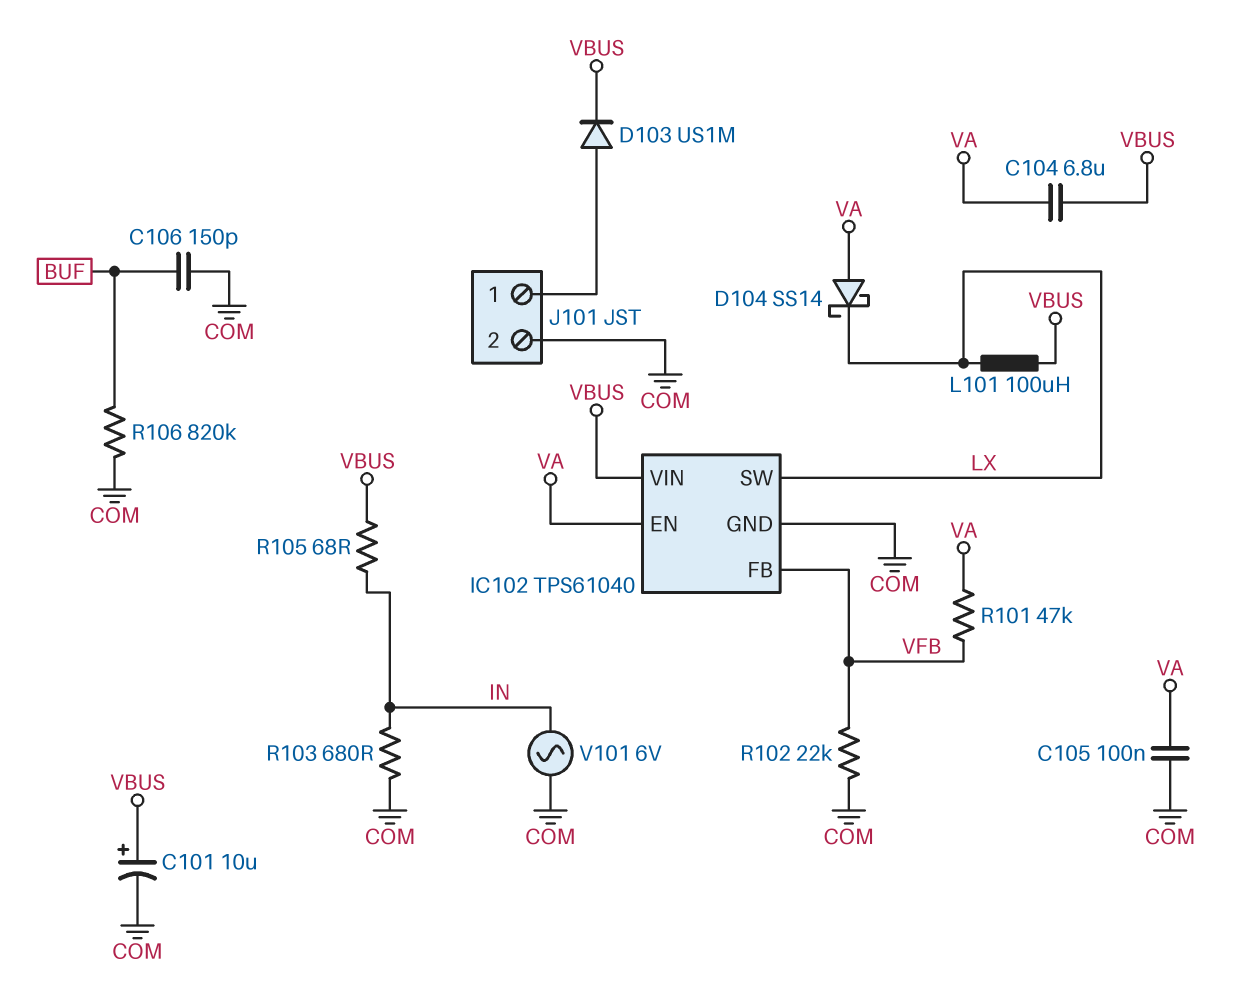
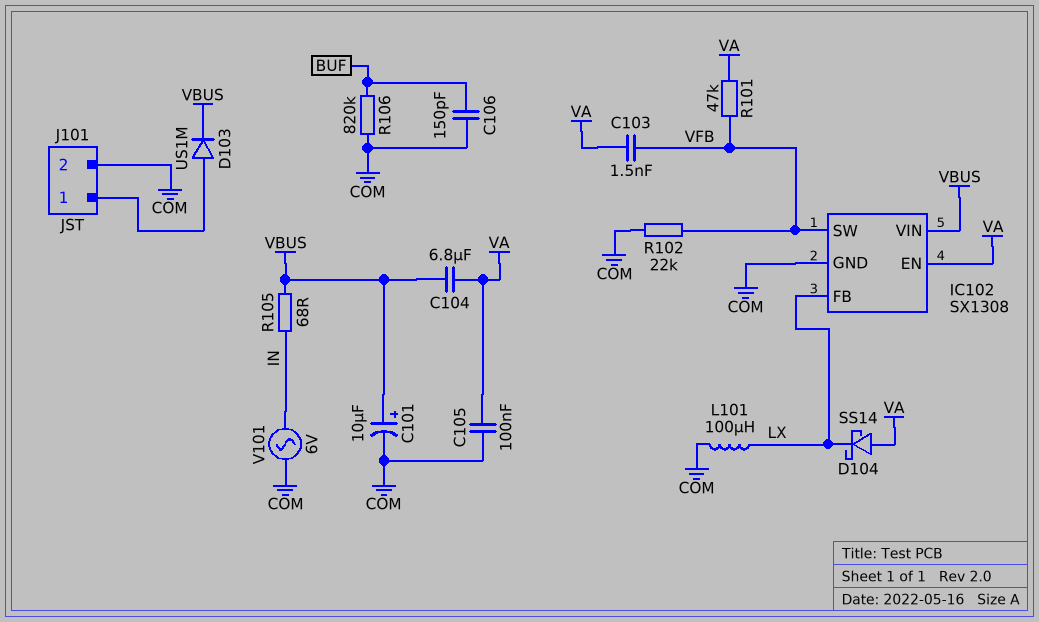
C103: none -> 1.5nF (VA, VFB)
IC102: TPS61040 -> SX1308
IC102 pin FB: VFB -> LX
IC102 pin SW: LX -> VFB
L101: 100uH (LX, VBUS) -> 100uH (COM, LX)
R103: 680 (COM, IN) -> none

